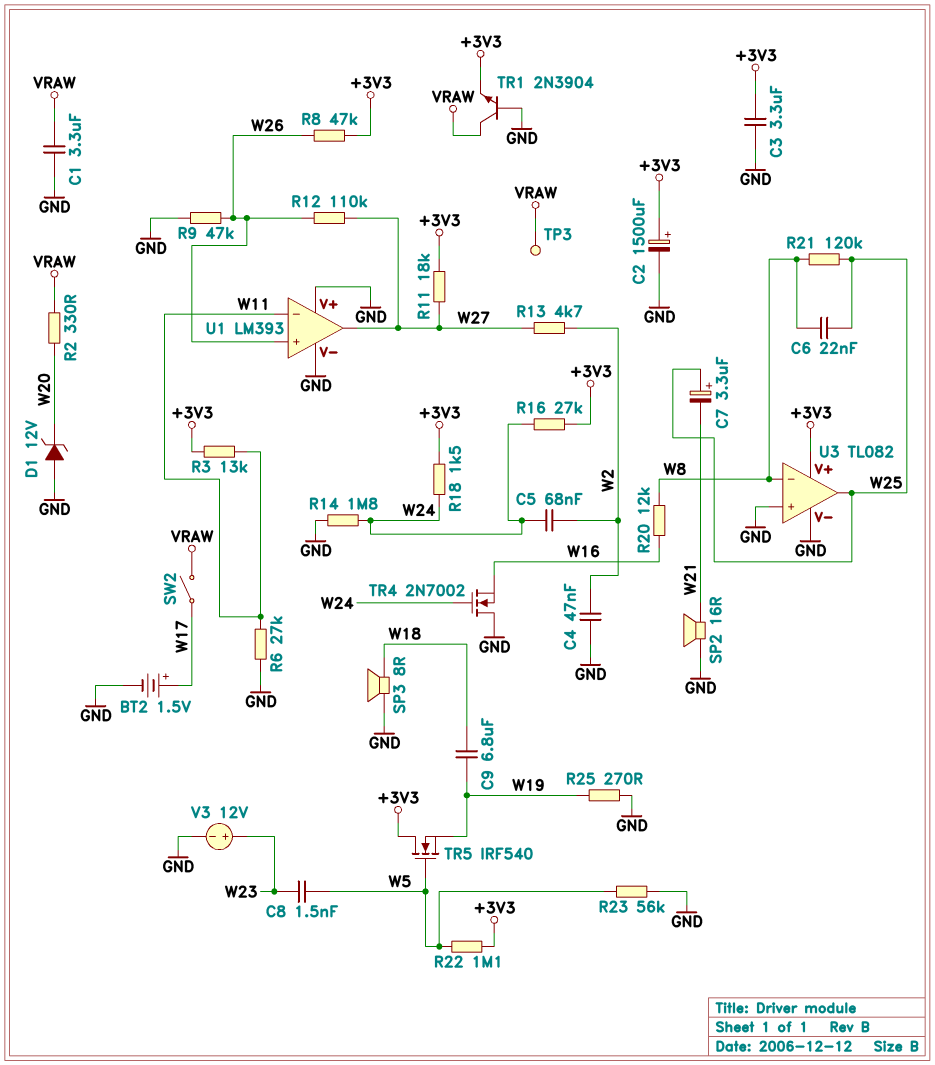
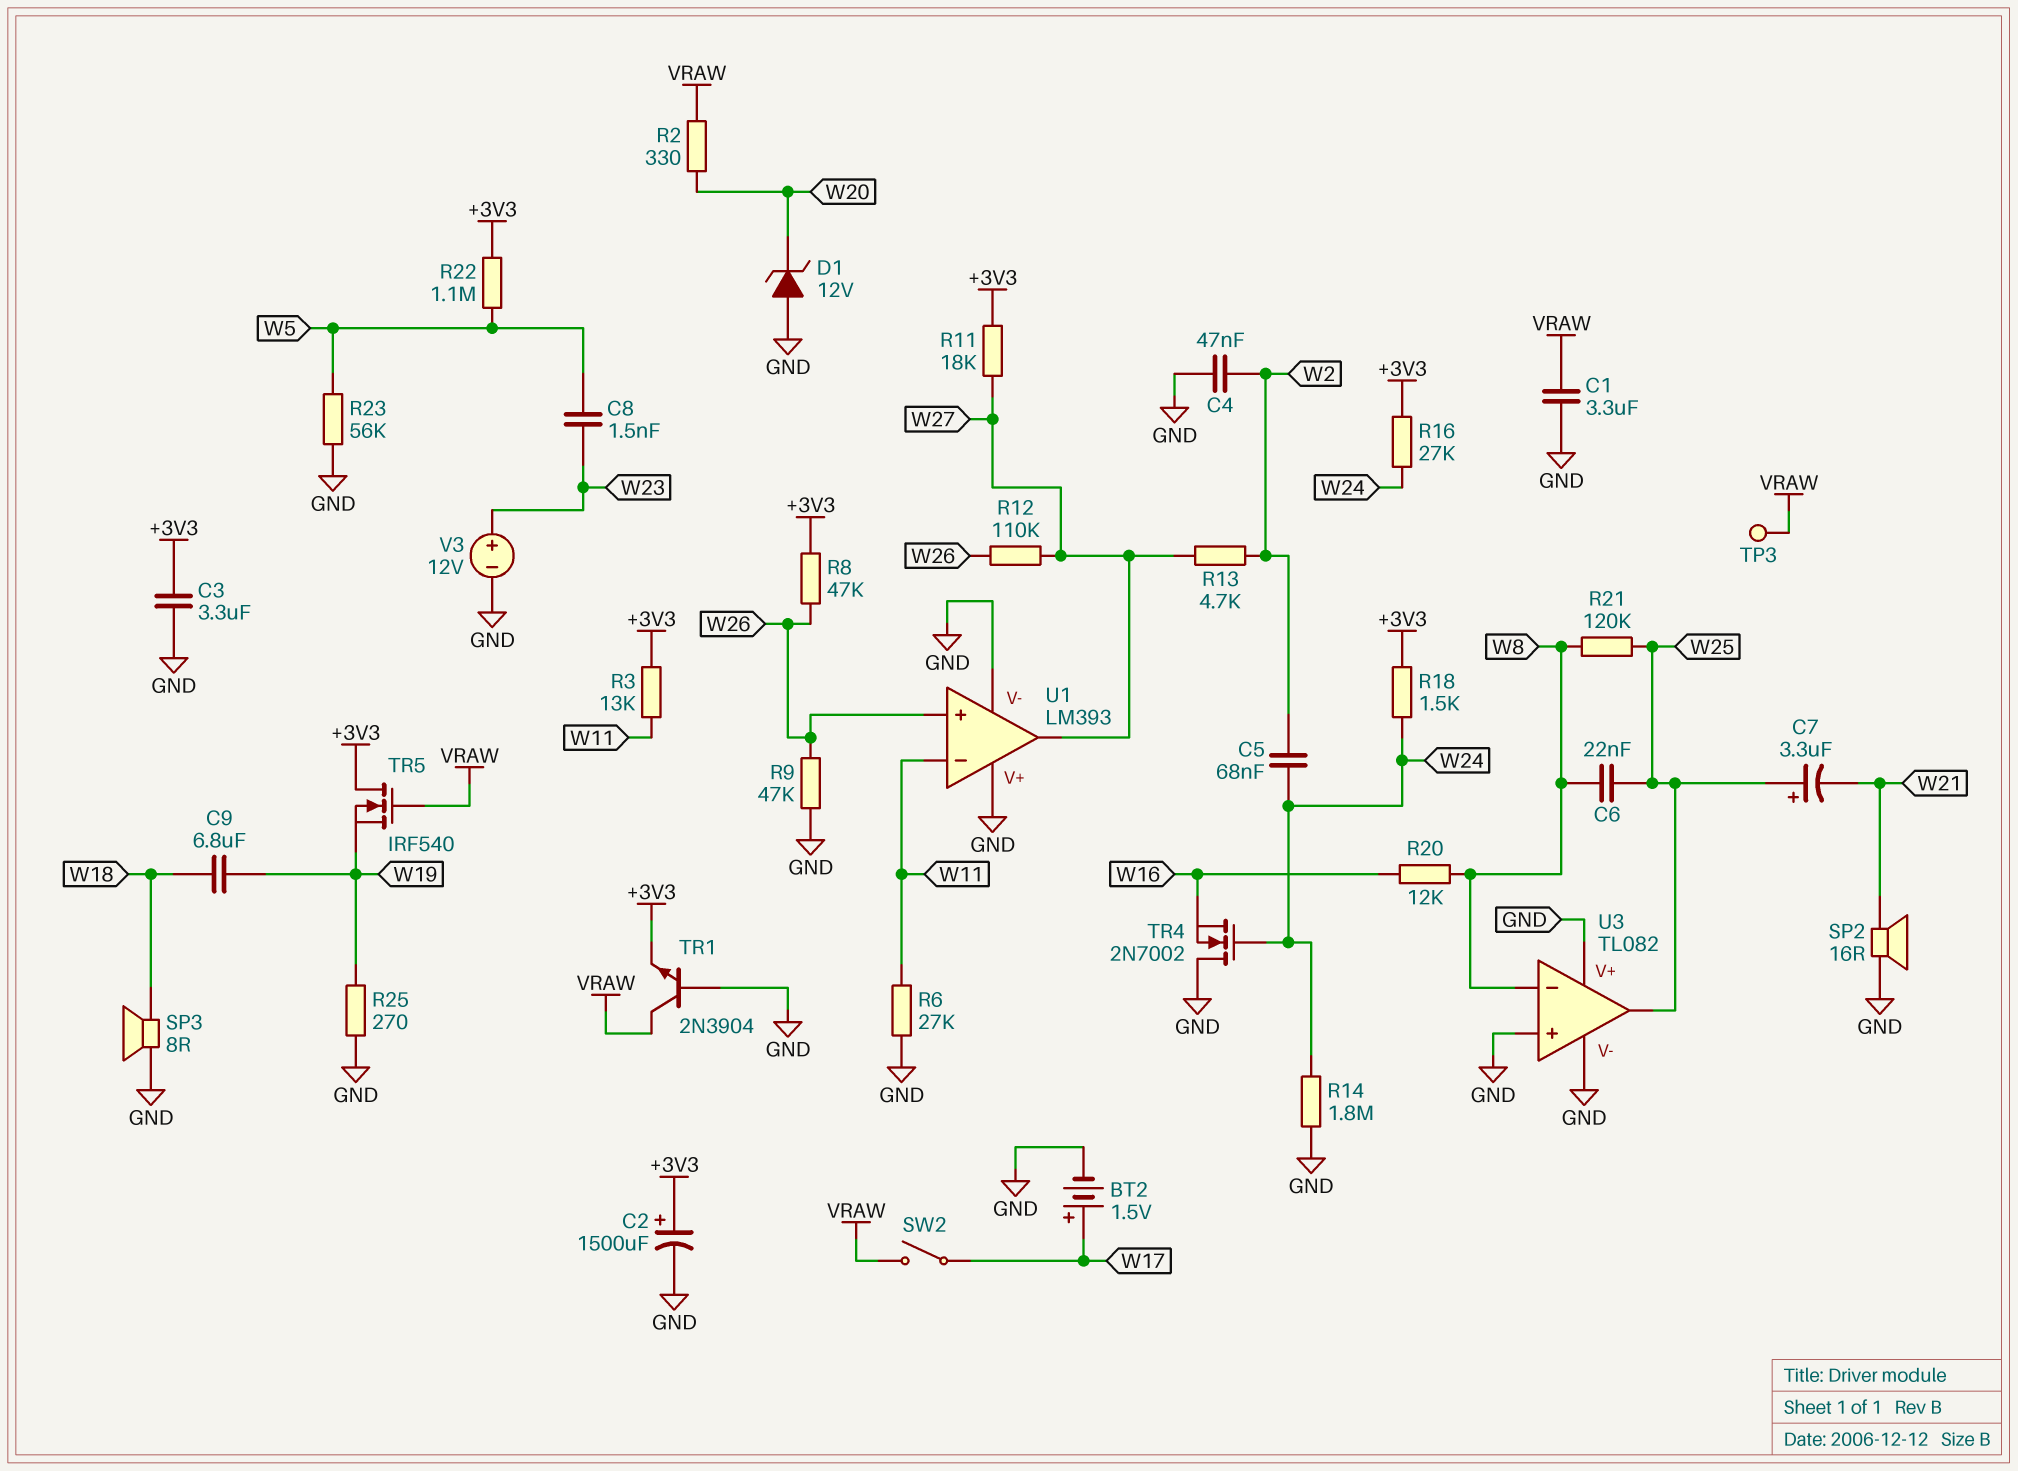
TR5: NMOS IRF540 (G W5, D +3V3, S W19) -> NMOS IRF540 (G VRAW, D +3V3, S W19)
U3 pin V+: +3V3 -> GND

